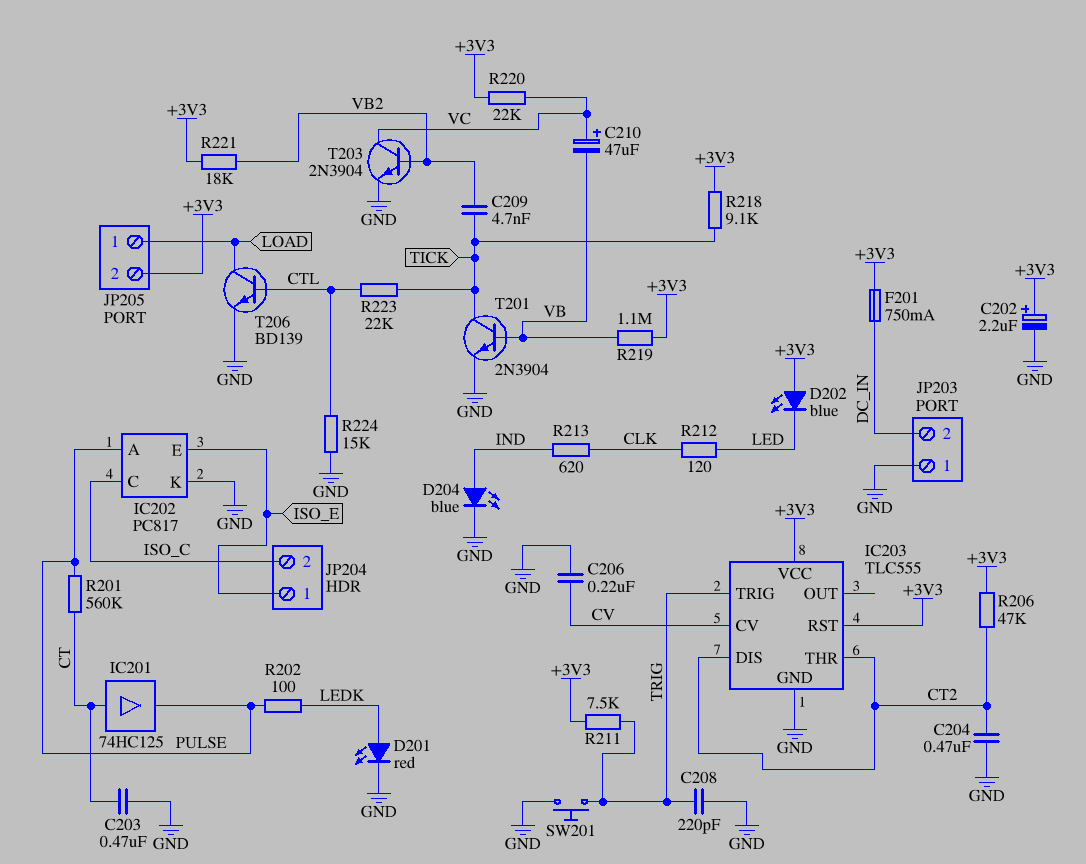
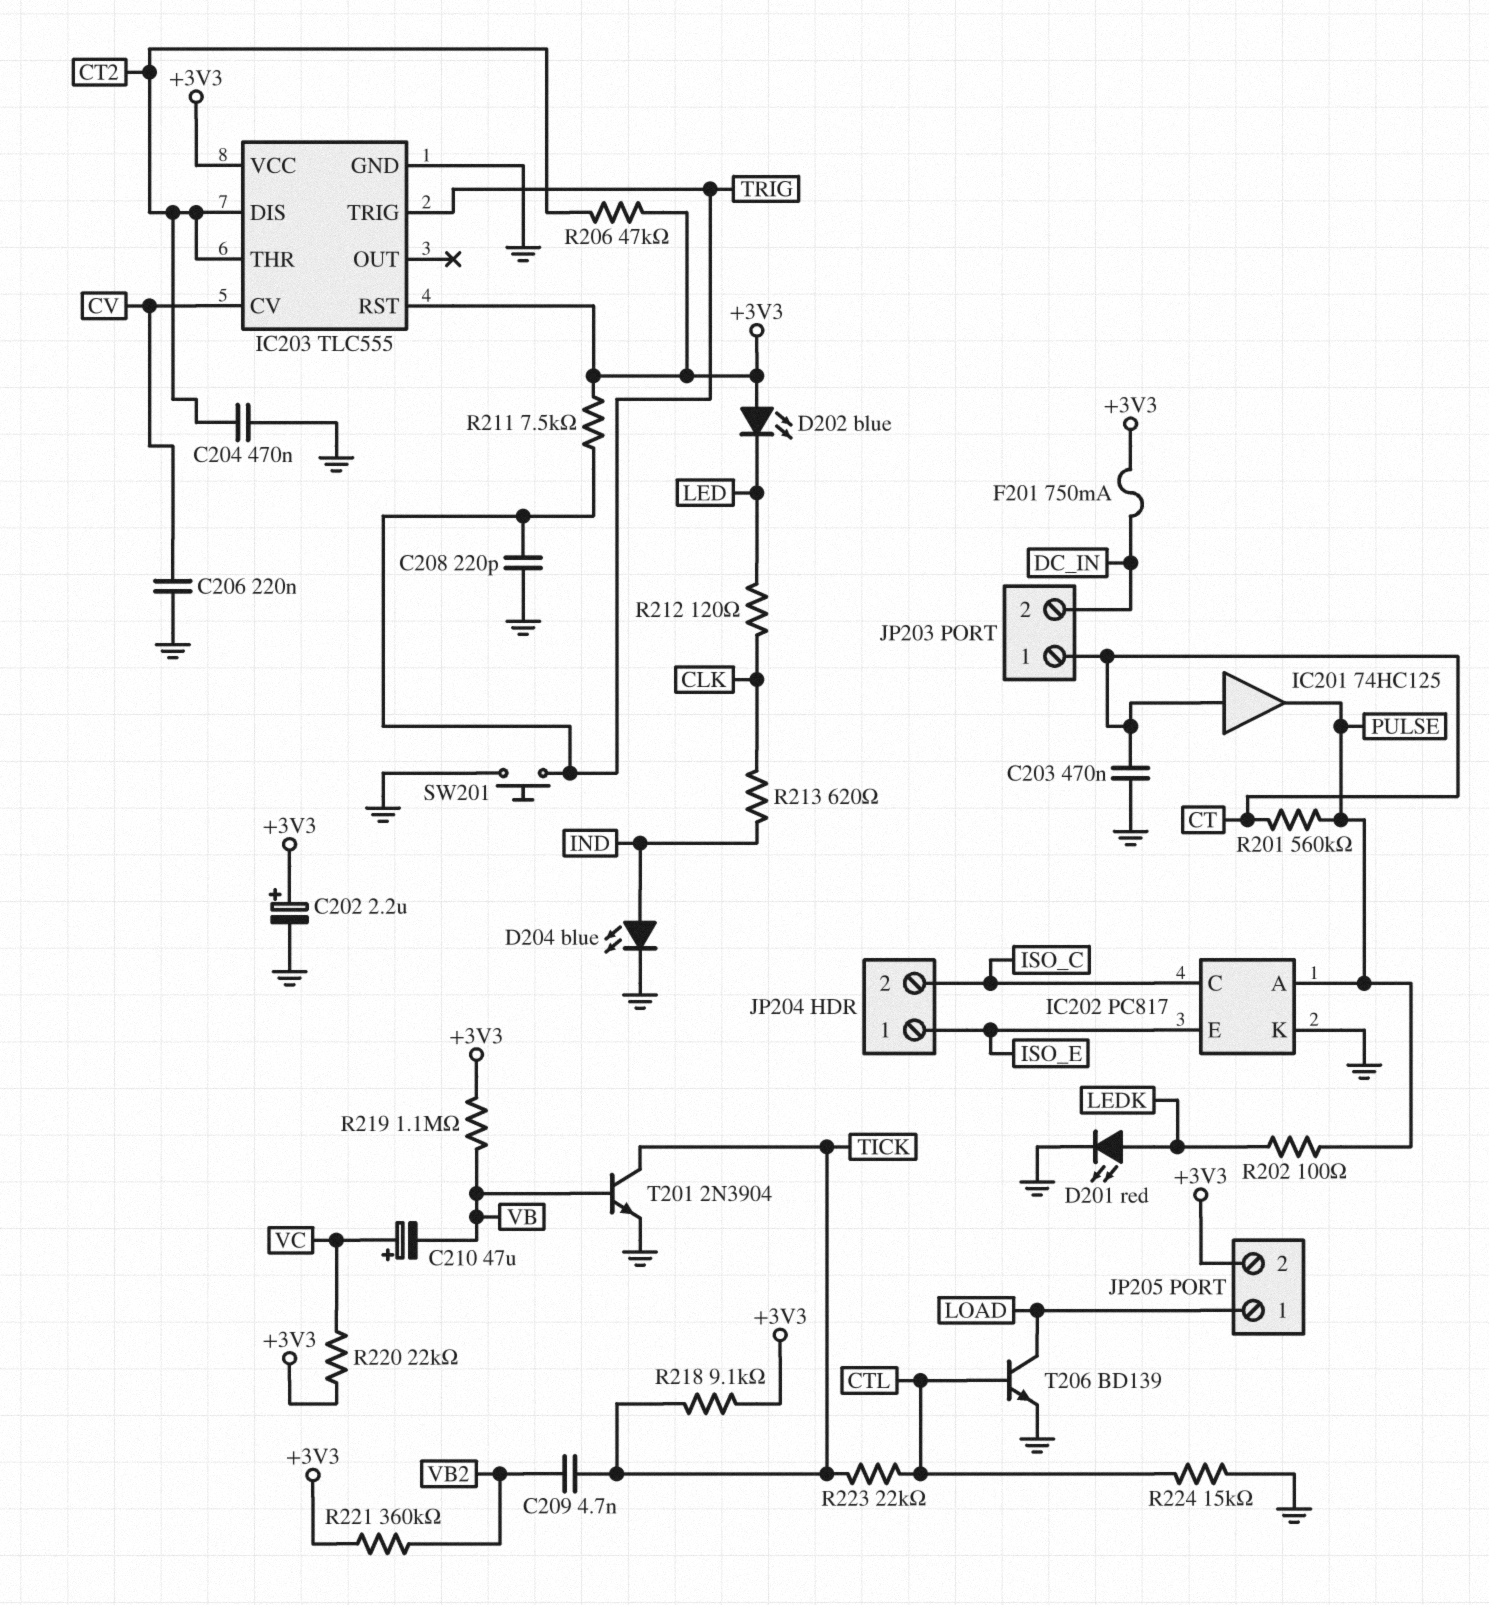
JP203 pin 1: GND -> CT
R221: 18k (+3V3, VB2) -> 360k (+3V3, VB2)
T203: NPN 2N3904 (B VB2, C VC, E GND) -> none

